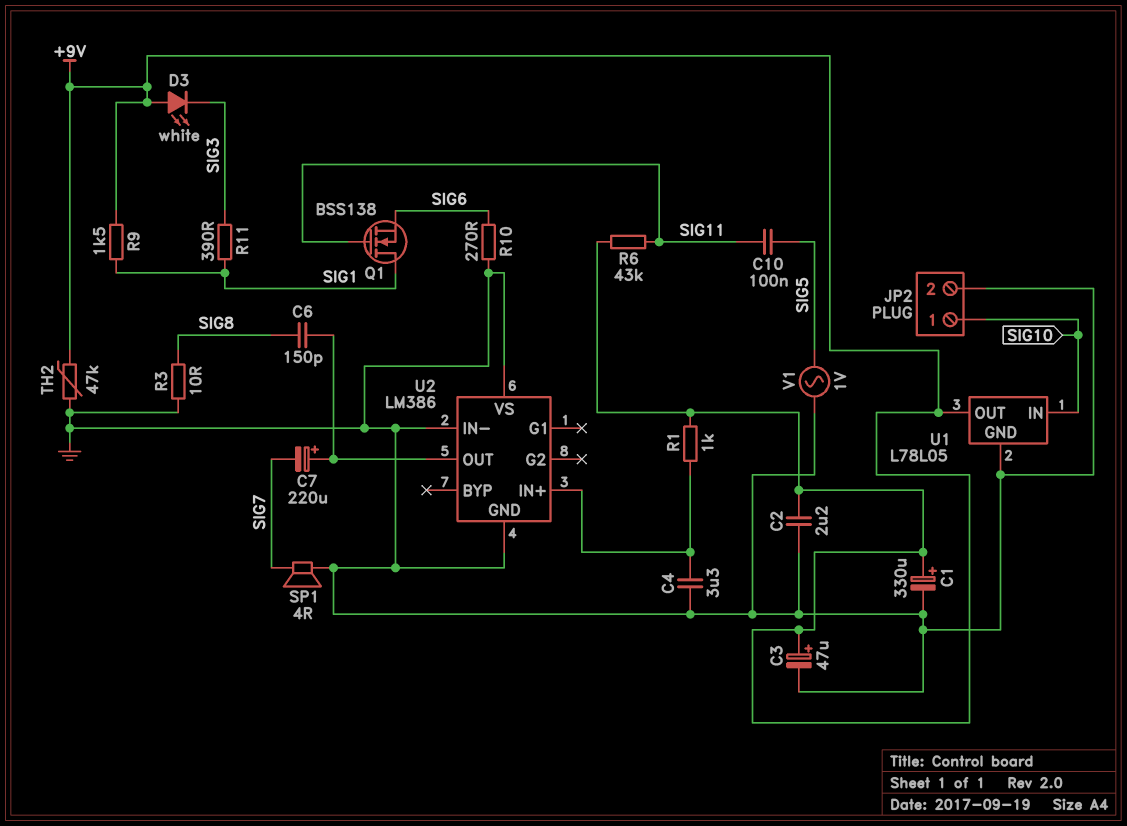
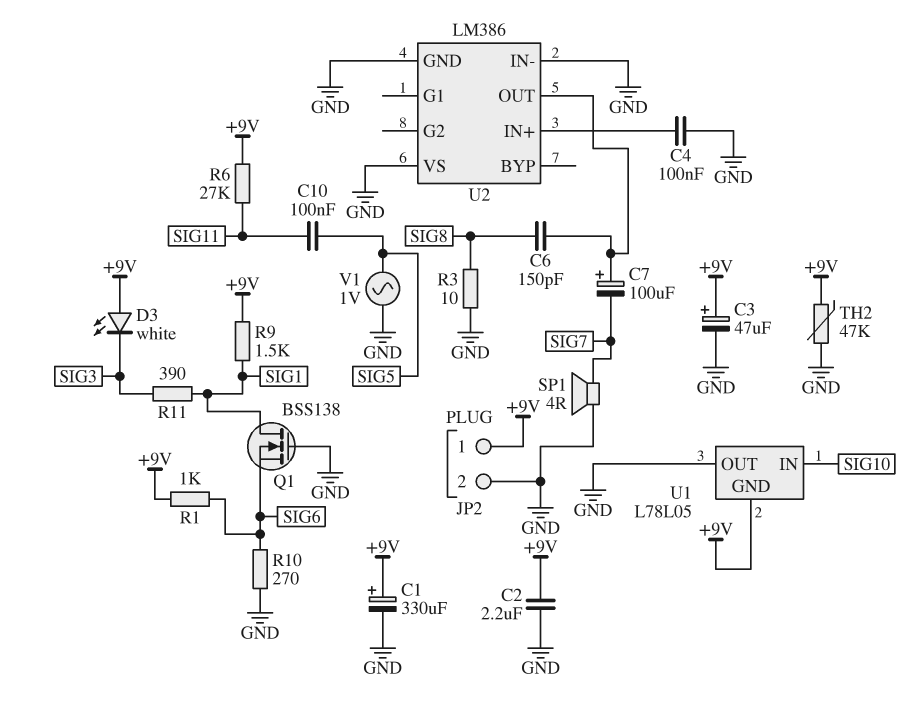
C4: 3.3uF (GND, U2/IN+) -> 100nF (GND, U2/IN+)
C7: 220uF (plus U2/OUT, minus SIG7) -> 100uF (plus U2/OUT, minus SIG7)
JP2 pin 1: SIG10 -> +9V
Q1: NMOS BSS138 (G SIG11, D SIG1, S SIG6) -> NMOS BSS138 (G GND, D SIG1, S SIG6)
R1: 1k (+9V, U2/IN+) -> 1k (+9V, SIG6)
R6: 43k (+9V, SIG11) -> 27k (+9V, SIG11)
U1 pin GND: GND -> +9V
U1 pin OUT: +9V -> GND

